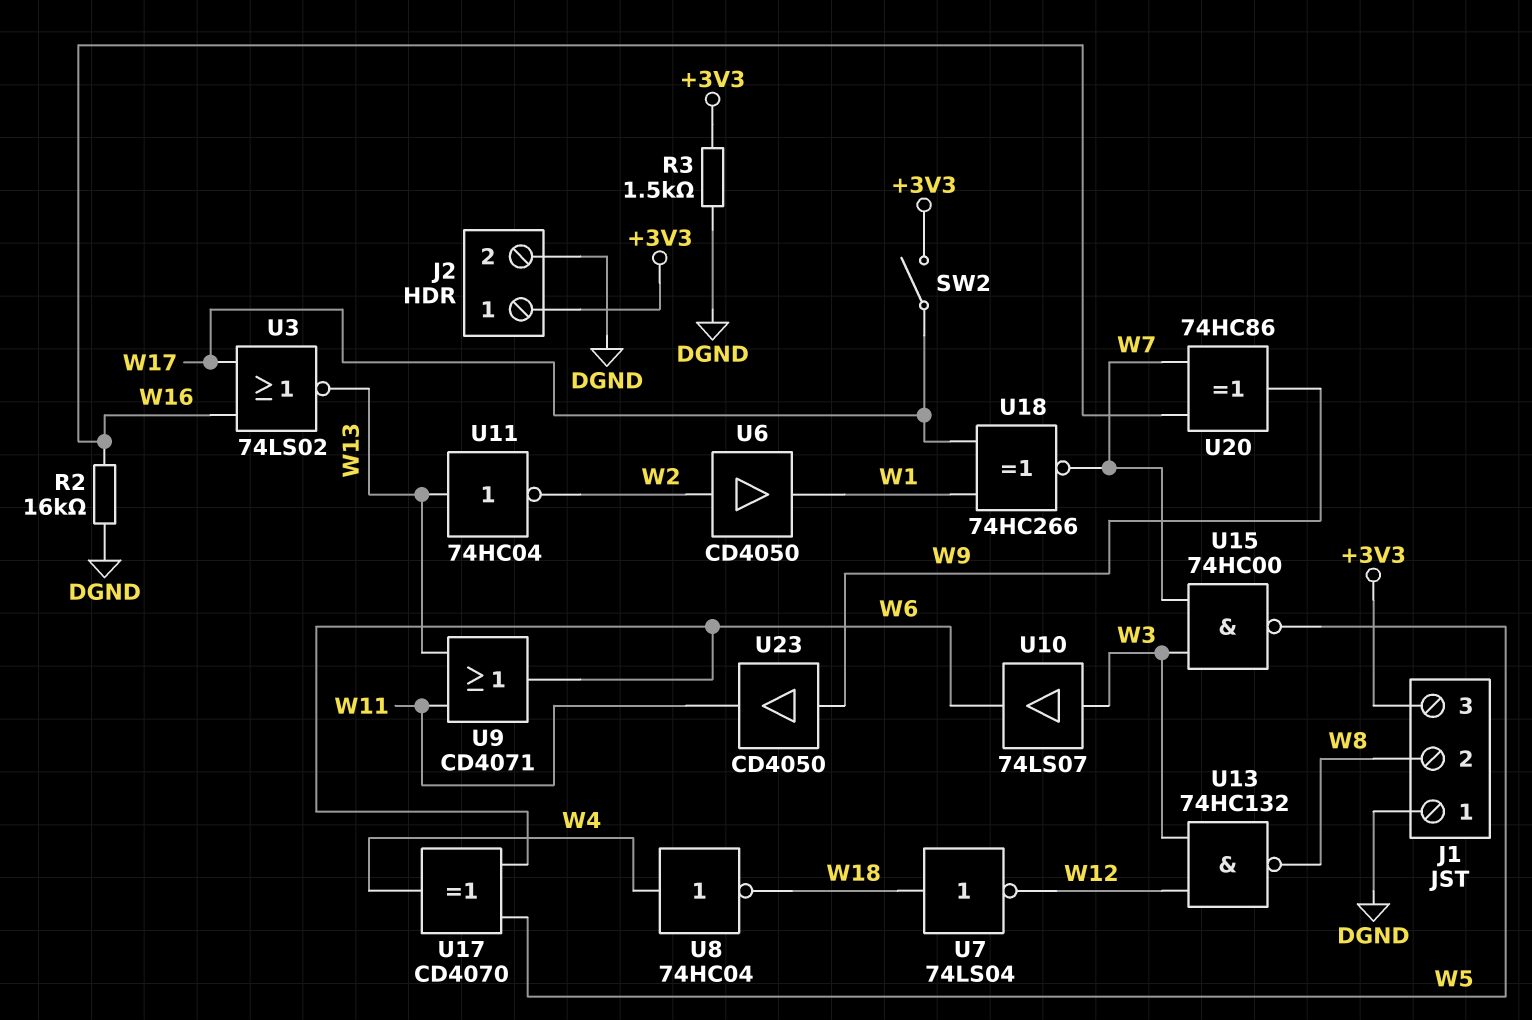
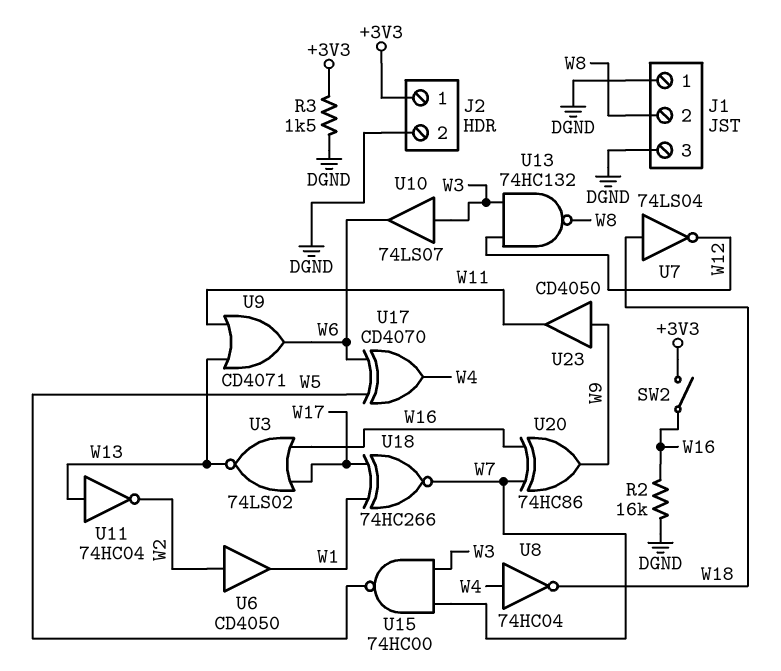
J1 pin 3: +3V3 -> DGND
SW2: switch (+3V3, W17) -> switch (+3V3, W16)

